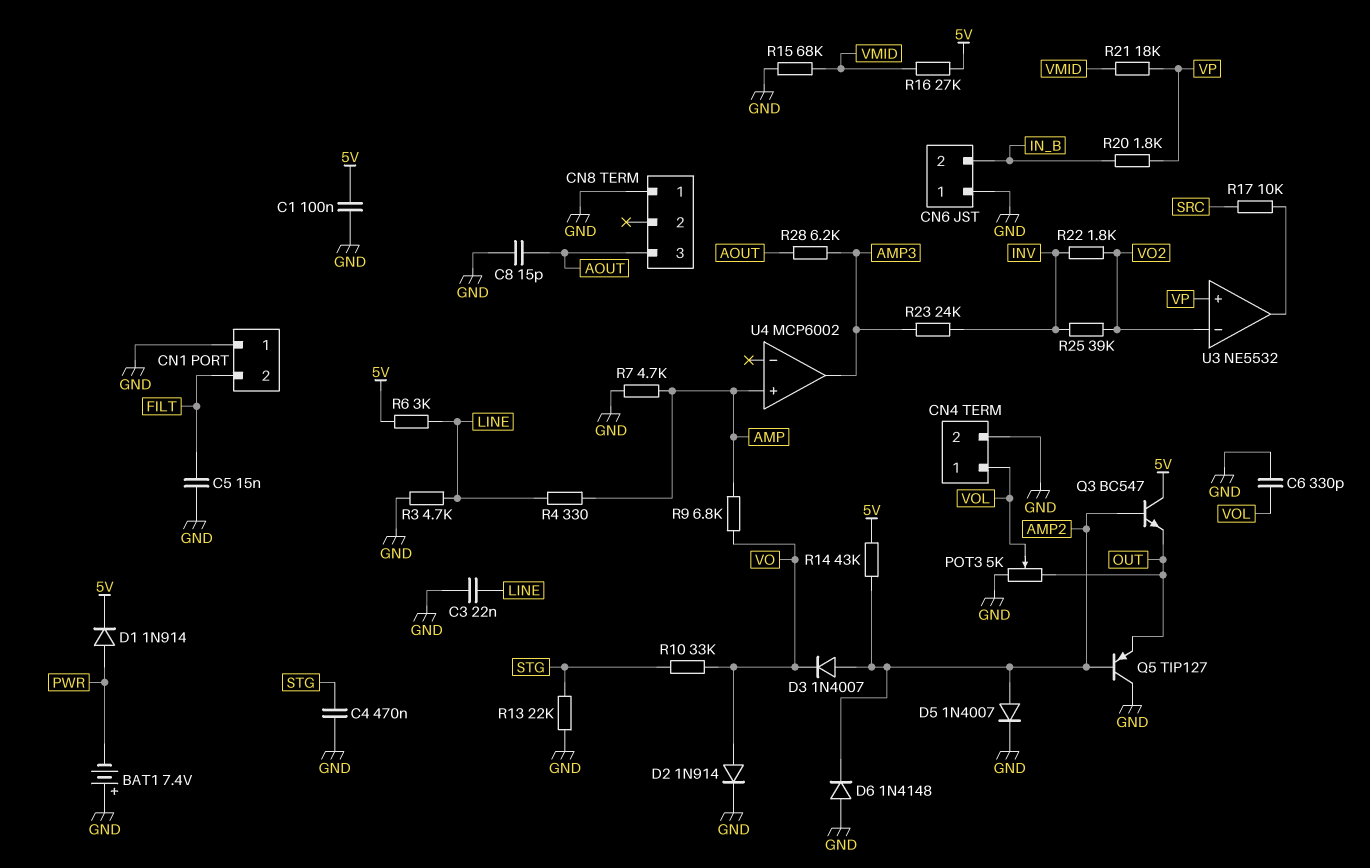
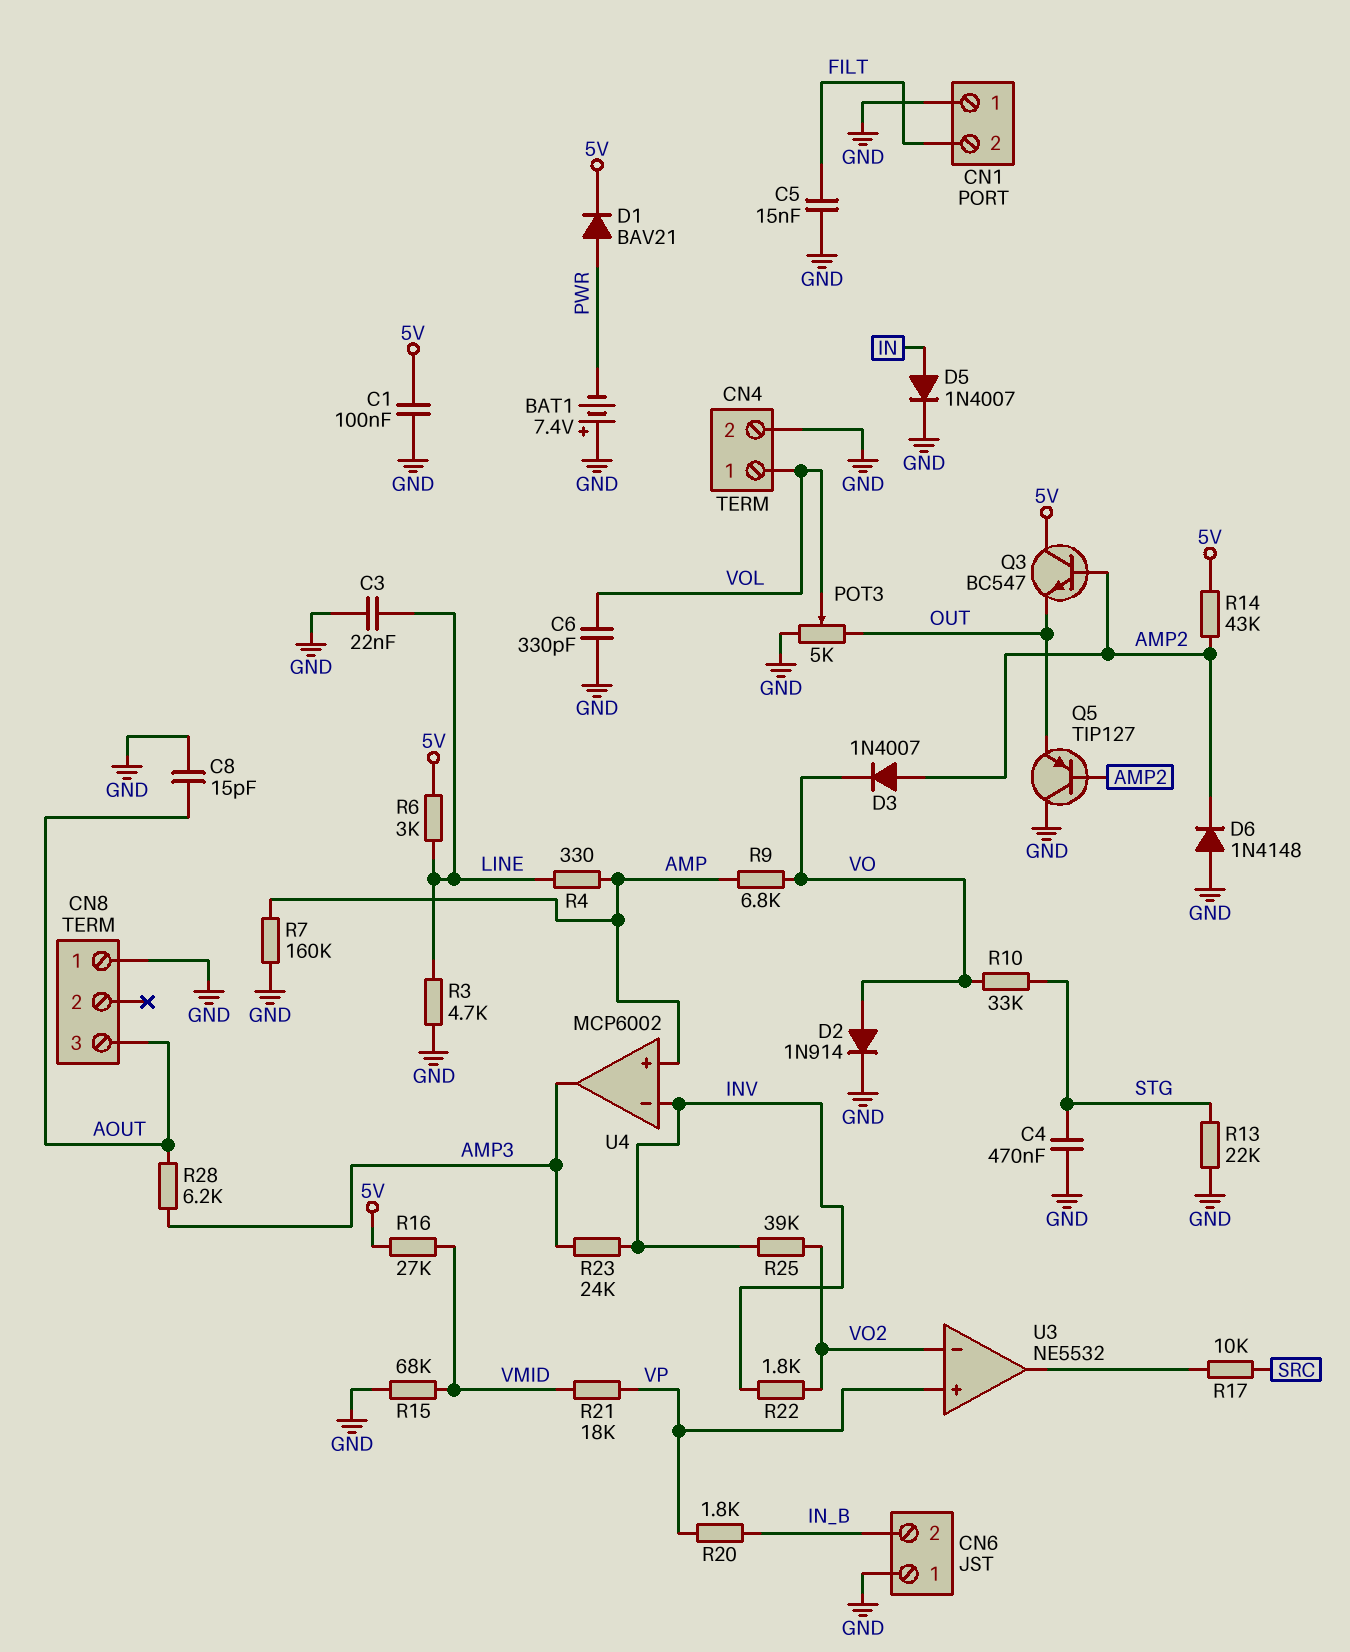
D1: diode 1N914 (A PWR, K 5V) -> diode BAV21 (A PWR, K 5V)
D5: diode 1N4007 (A AMP2, K GND) -> diode 1N4007 (A IN, K GND)
R7: 4.7k (AMP, GND) -> 160k (AMP, GND)
U4 pin in-: none -> INV

